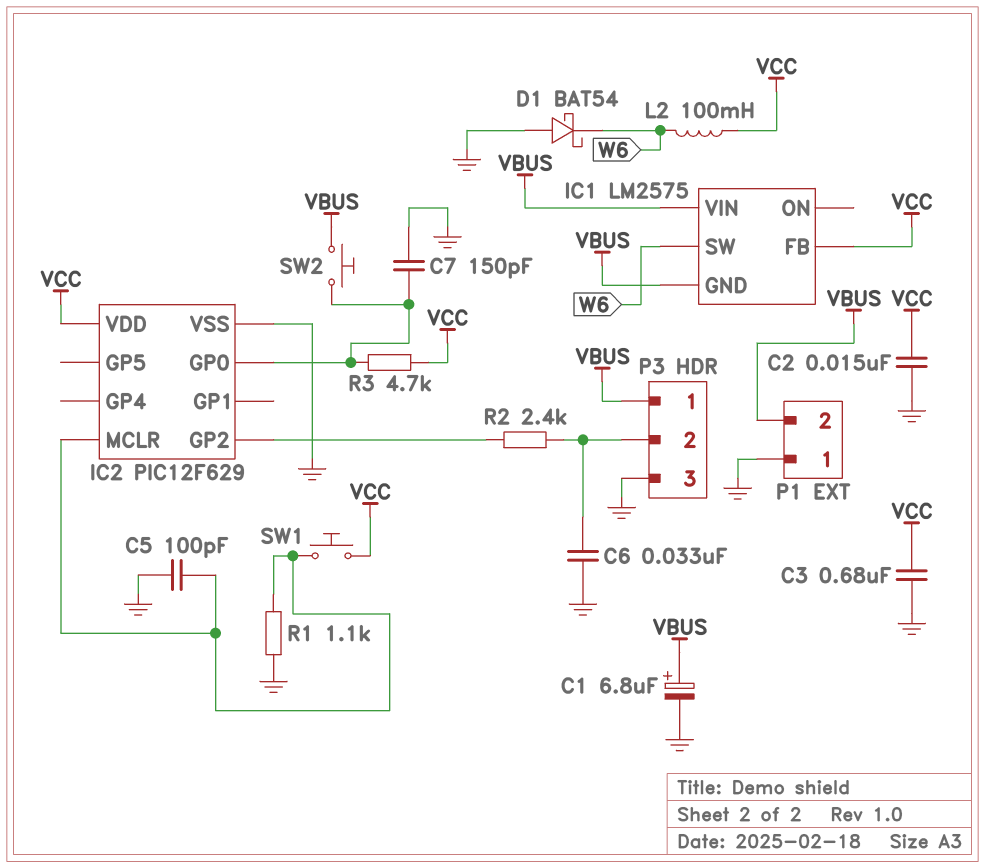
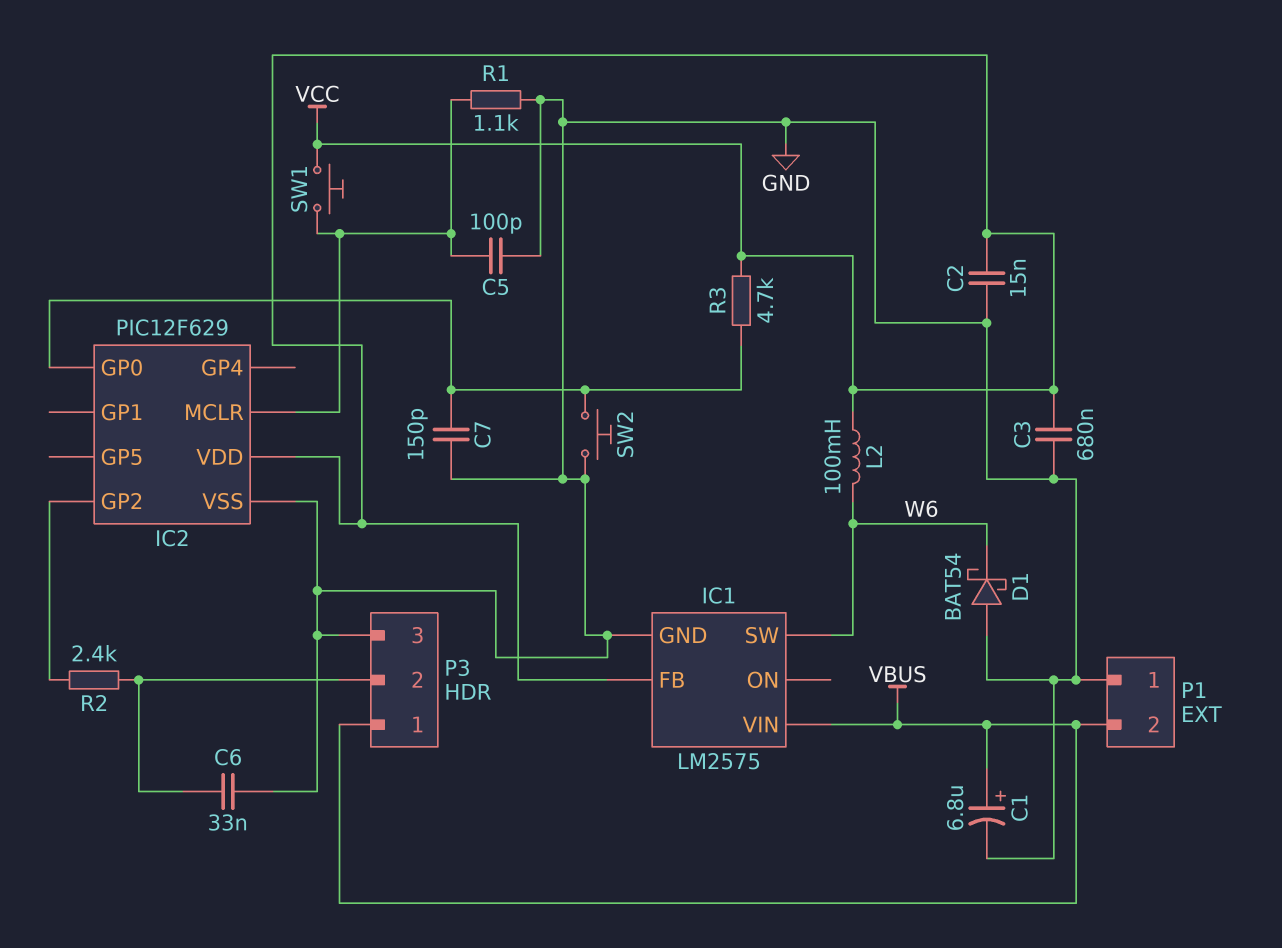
IC1 pin GND: VBUS -> GND
SW2: button (IC2/GP0, VBUS) -> button (GND, IC2/GP0)

